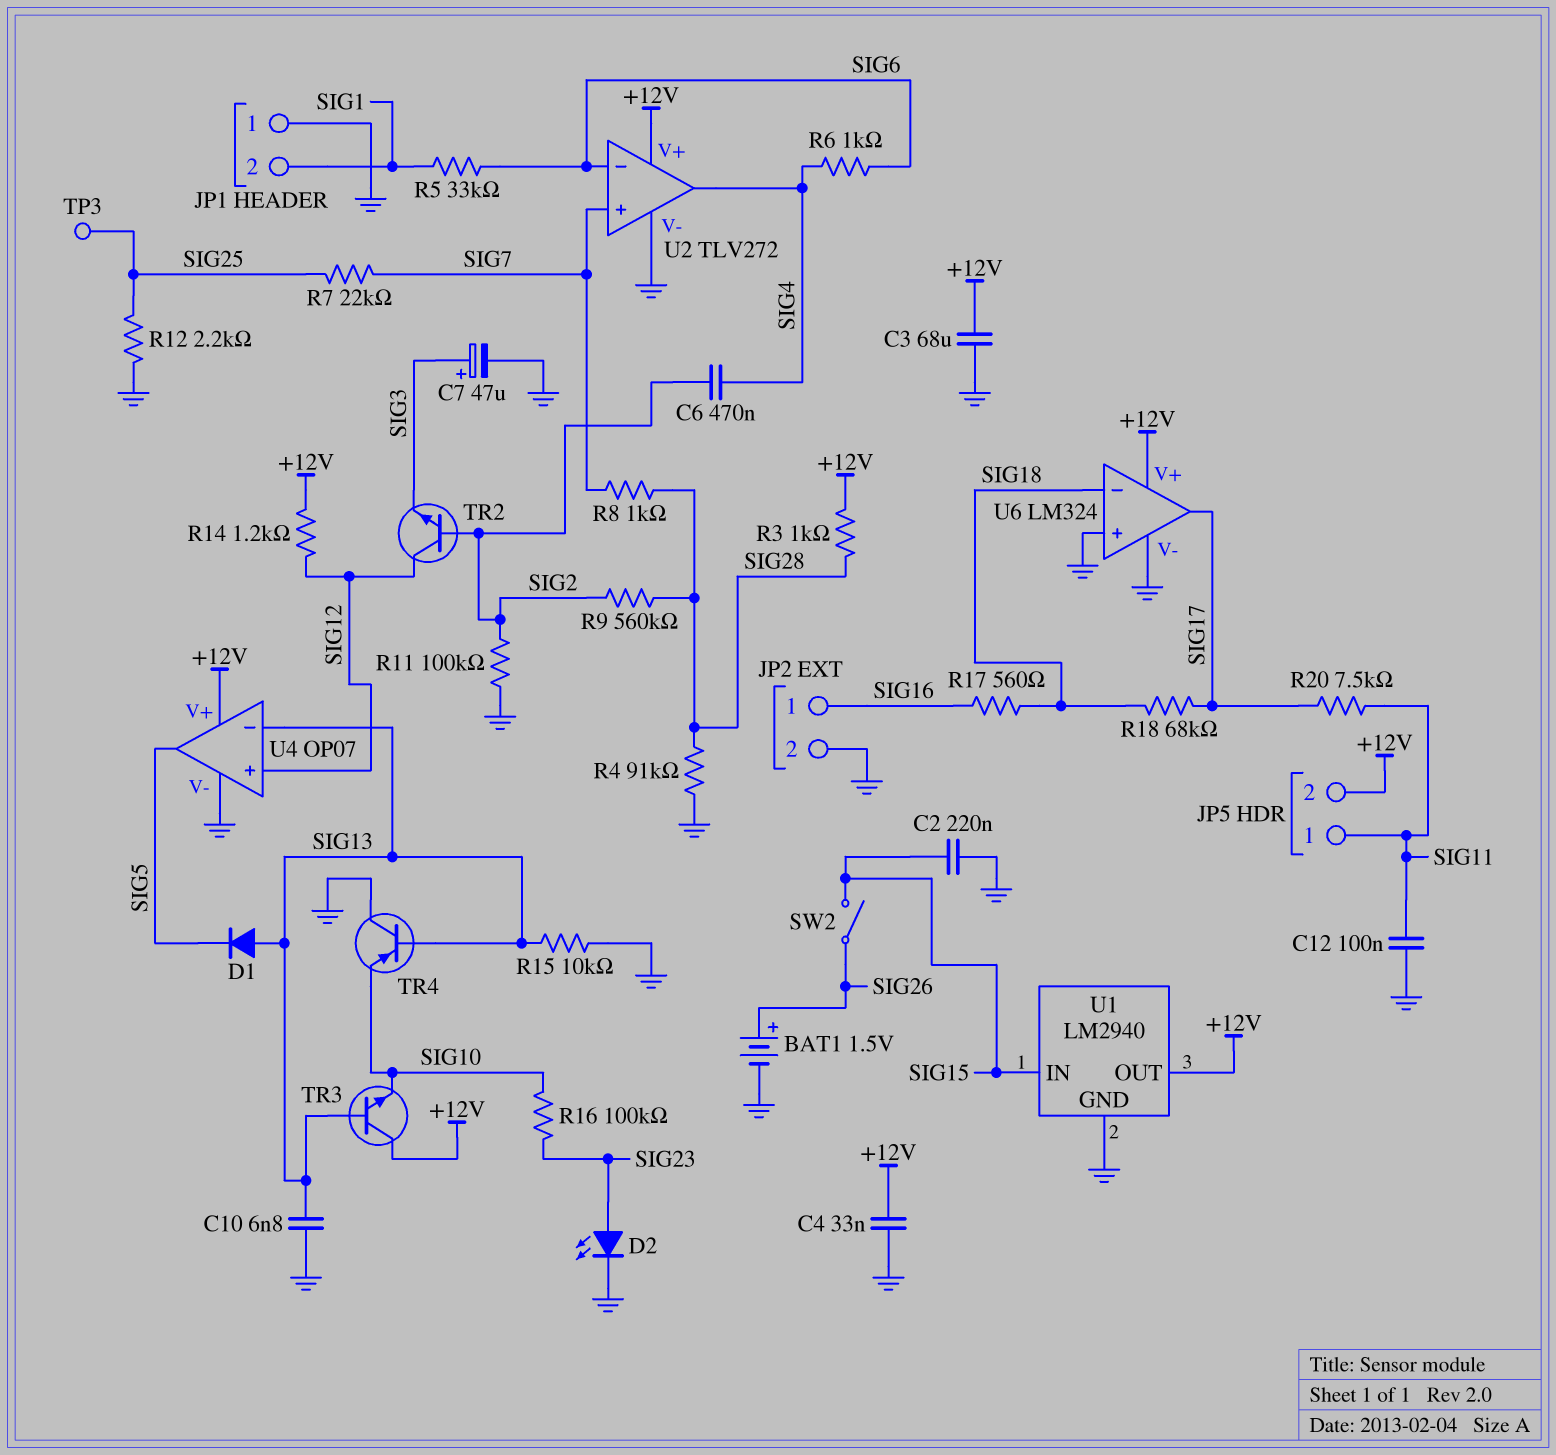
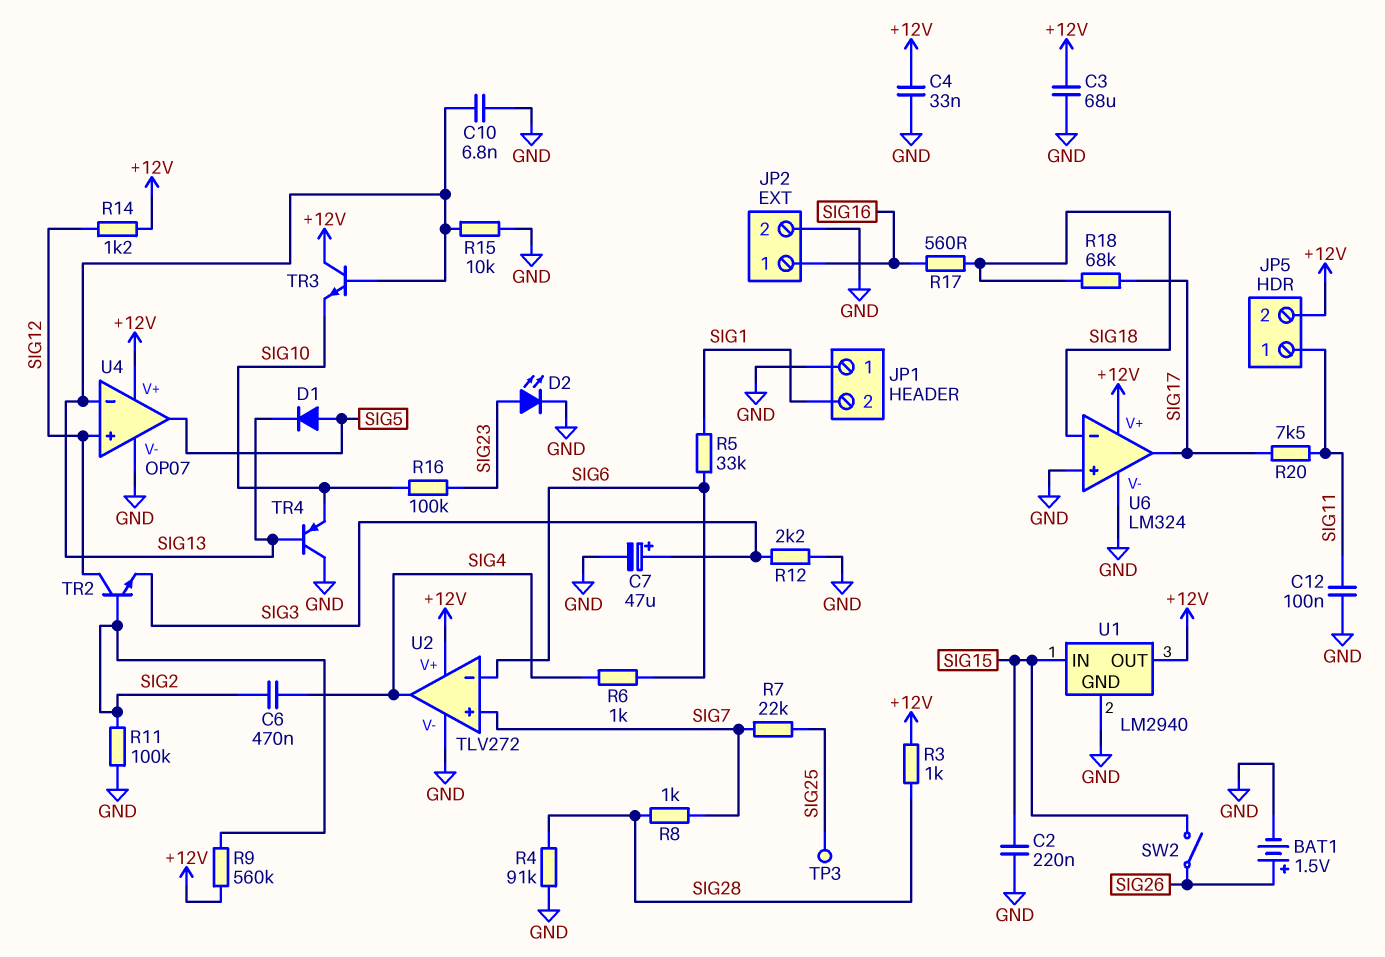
D1: diode (A SIG13, K SIG5) -> diode (A SIG5, K SIG13)
R9: 560k (SIG2, SIG28) -> 560k (+12V, SIG2)
R12: 2.2k (GND, SIG25) -> 2.2k (GND, SIG3)

